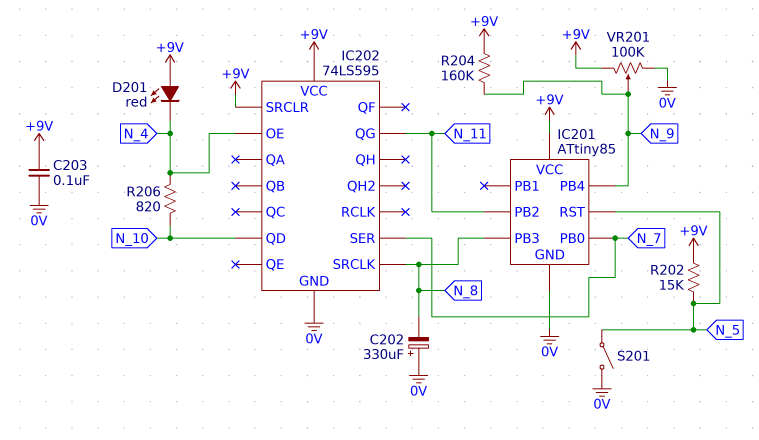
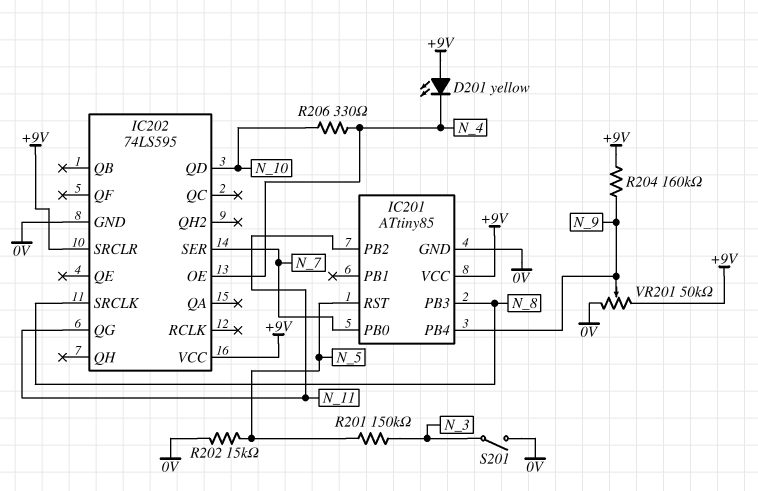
C202: 330uF (plus 0V, minus N_8) -> none
C203: 100nF (+9V, 0V) -> none
D201: LED red (A +9V, K N_4) -> LED yellow (A +9V, K N_4)
R201: none -> 150k (N_3, N_5)
R202: 15k (+9V, N_5) -> 15k (0V, N_5)
R206: 820 (N_4, N_10) -> 330 (N_4, N_10)
S201: switch (0V, N_5) -> switch (0V, N_3)
VR201: 100k (+9V, 0V, wiper N_9) -> 50k (+9V, 0V, wiper N_9)

